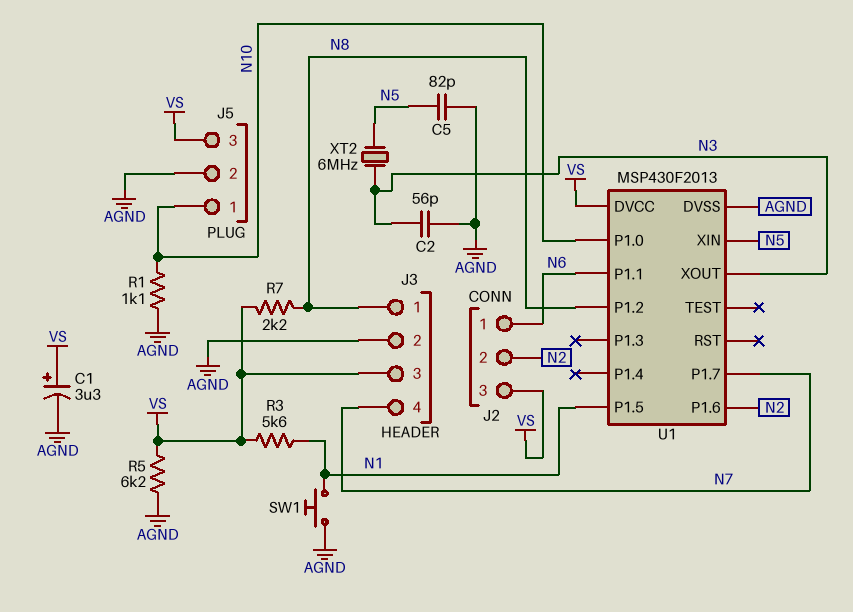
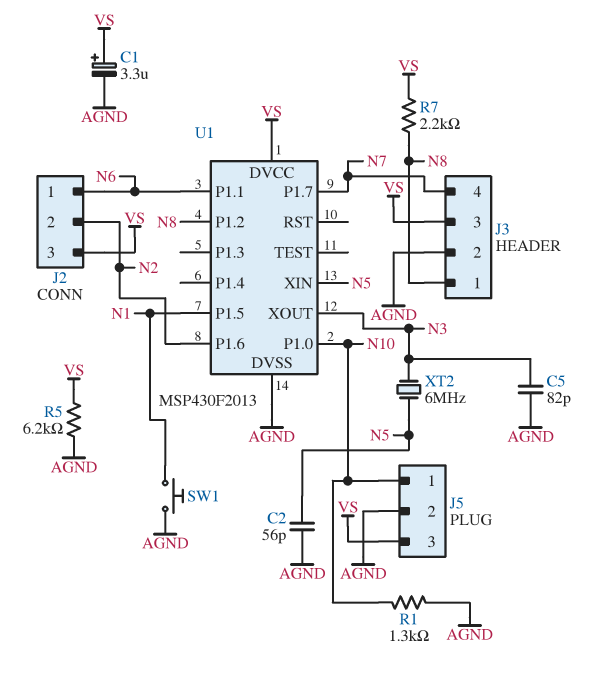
C2: 56pF (AGND, N3) -> 56pF (AGND, N5)
C5: 82pF (AGND, N5) -> 82pF (AGND, N3)
R1: 1.1k (AGND, N10) -> 1.3k (AGND, N10)
R3: 5.6k (N1, VS) -> none

